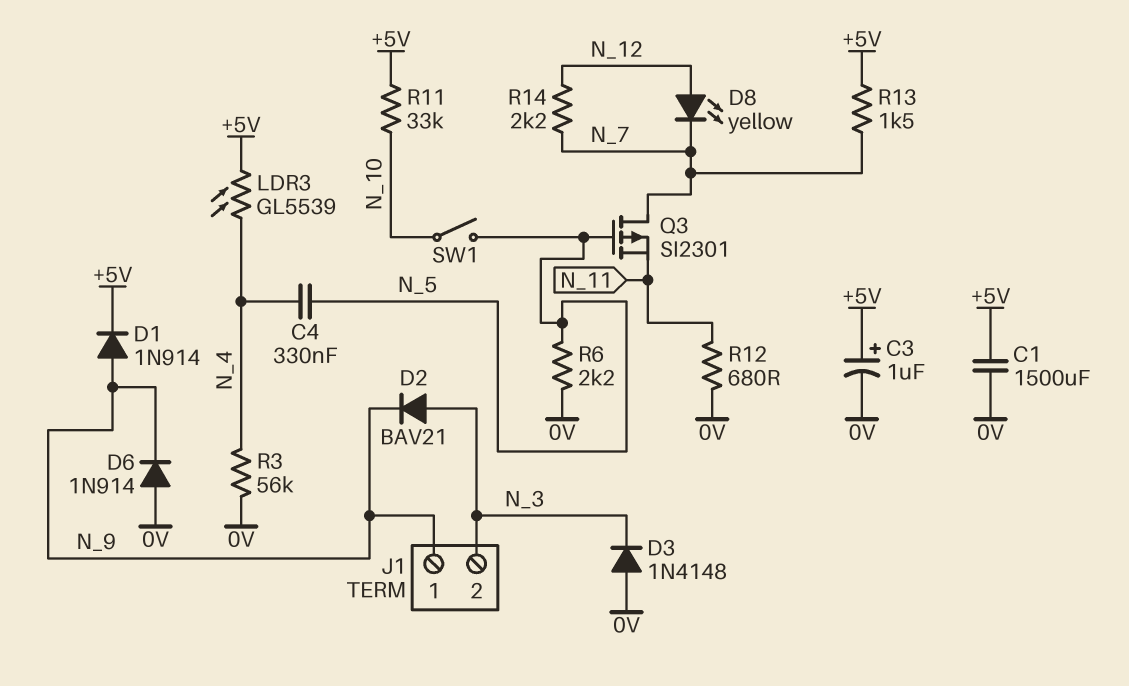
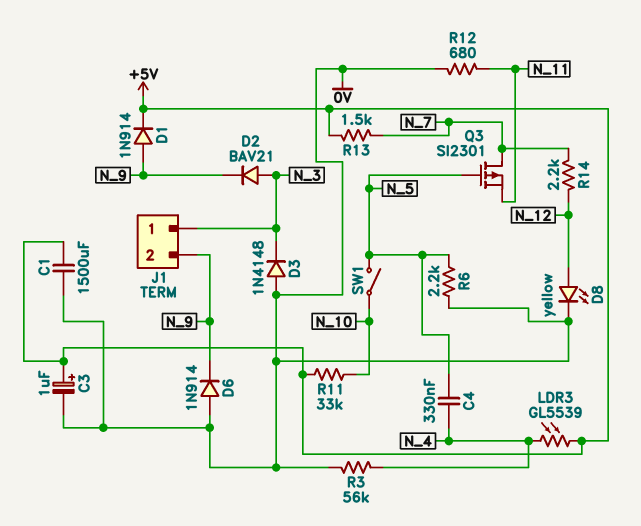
D8: LED yellow (A N_12, K N_7) -> LED yellow (A N_12, K 0V)
J1 pin 1: N_9 -> N_3
J1 pin 2: N_3 -> N_9

